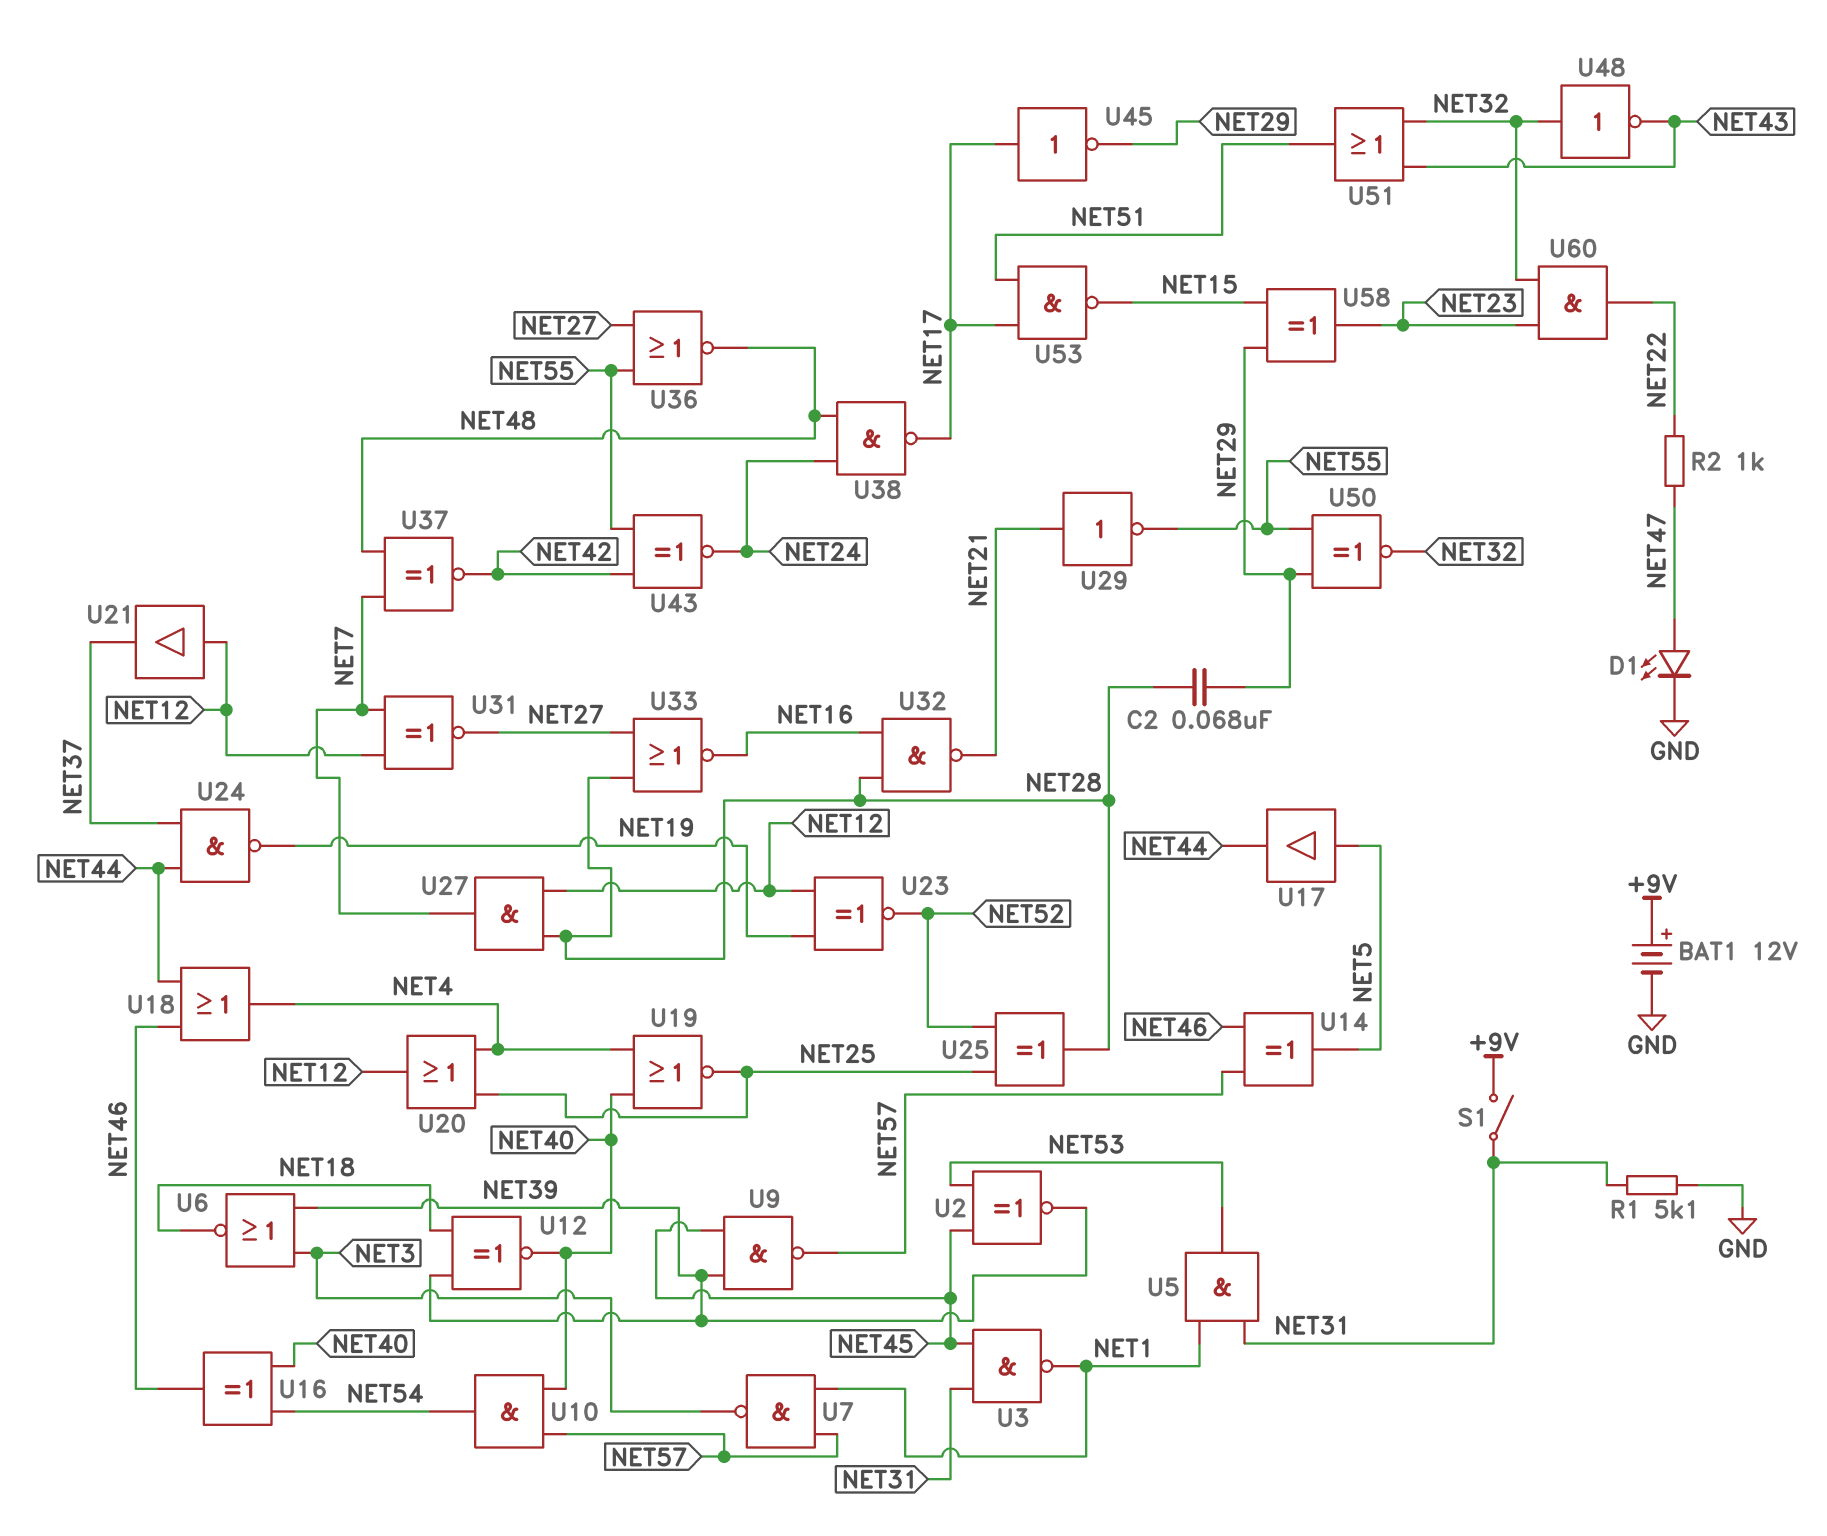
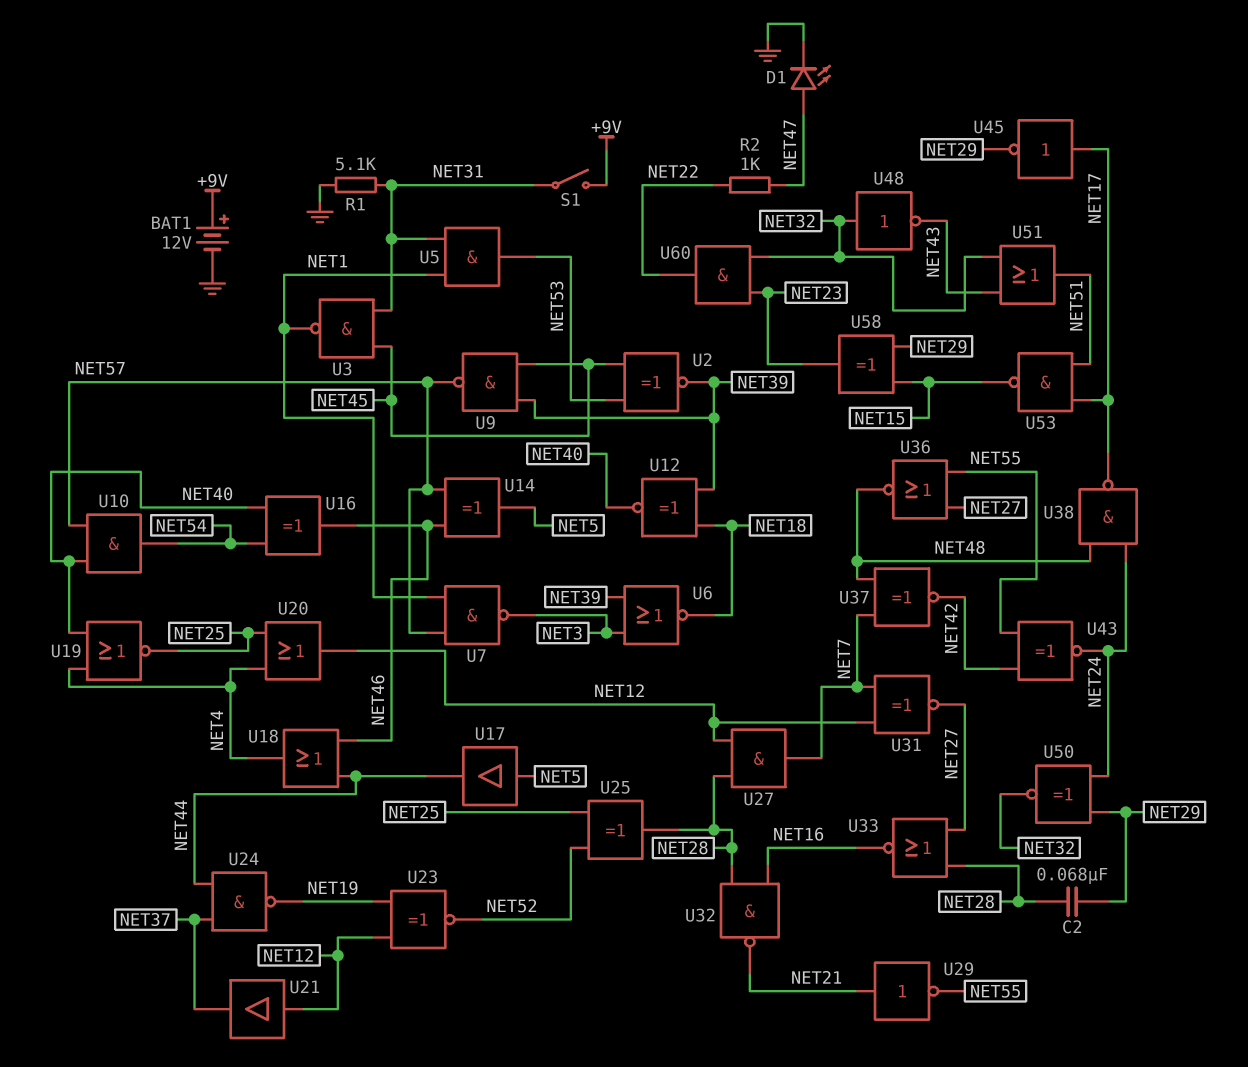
U50: XNOR (in NET29, in NET55, out NET32) -> XNOR (in NET24, in NET29, out NET32)

